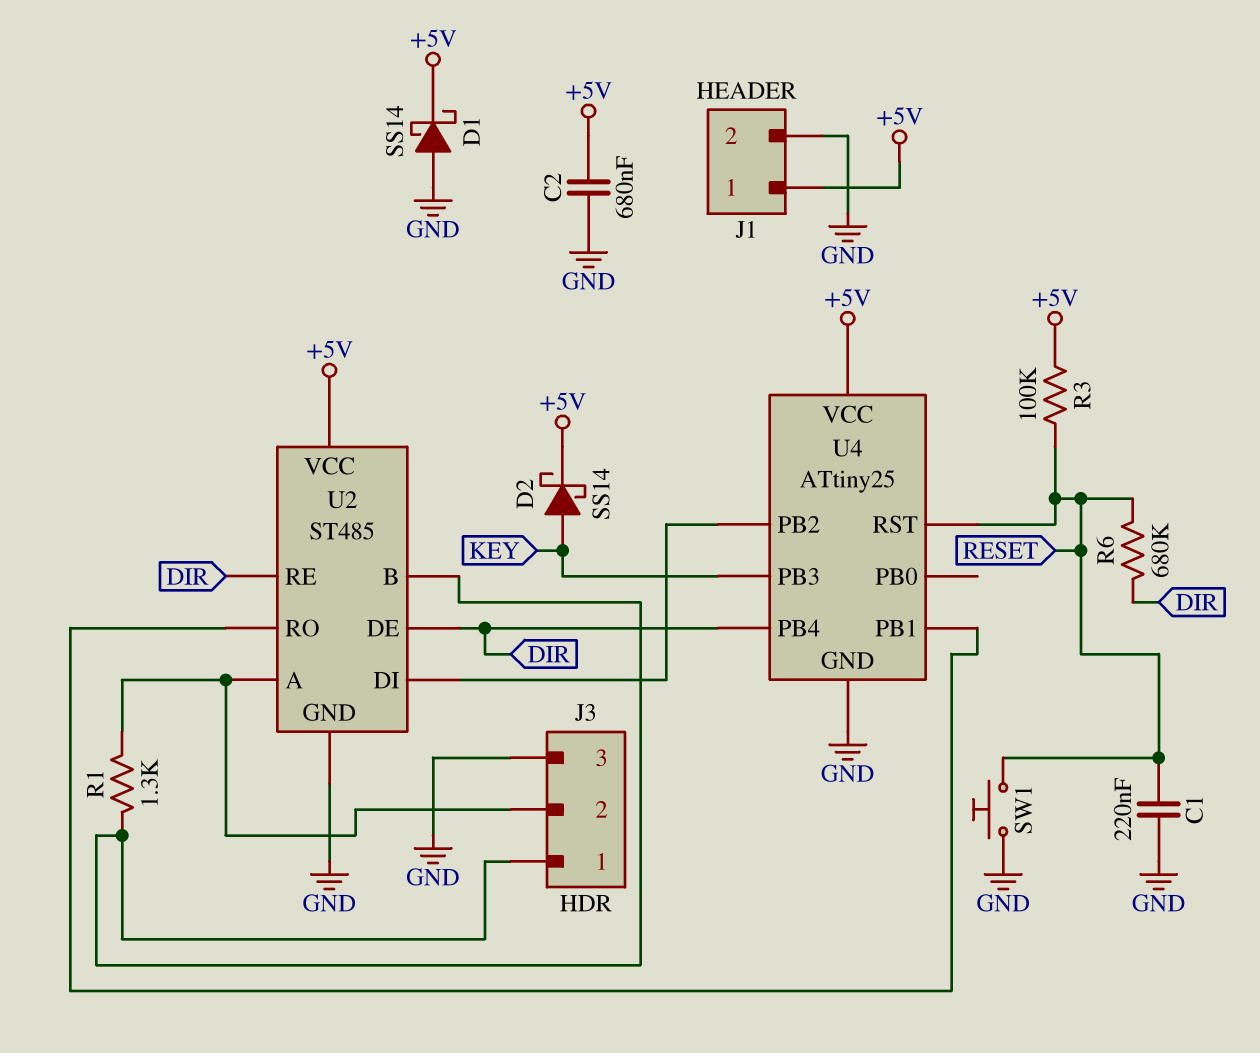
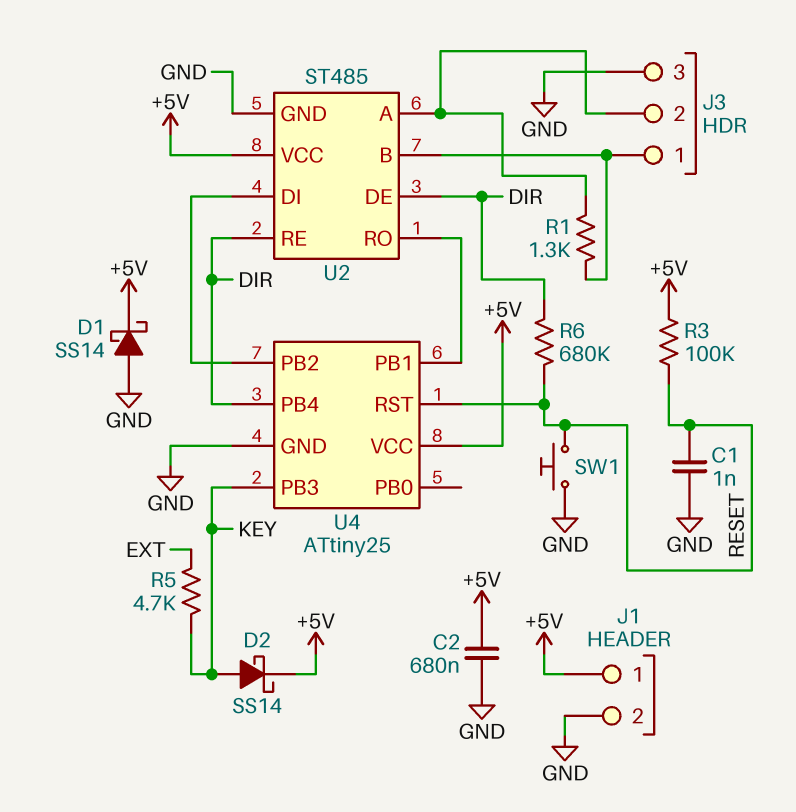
C1: 220nF (GND, RESET) -> 1nF (GND, RESET)
R5: none -> 4.7k (EXT, KEY)

